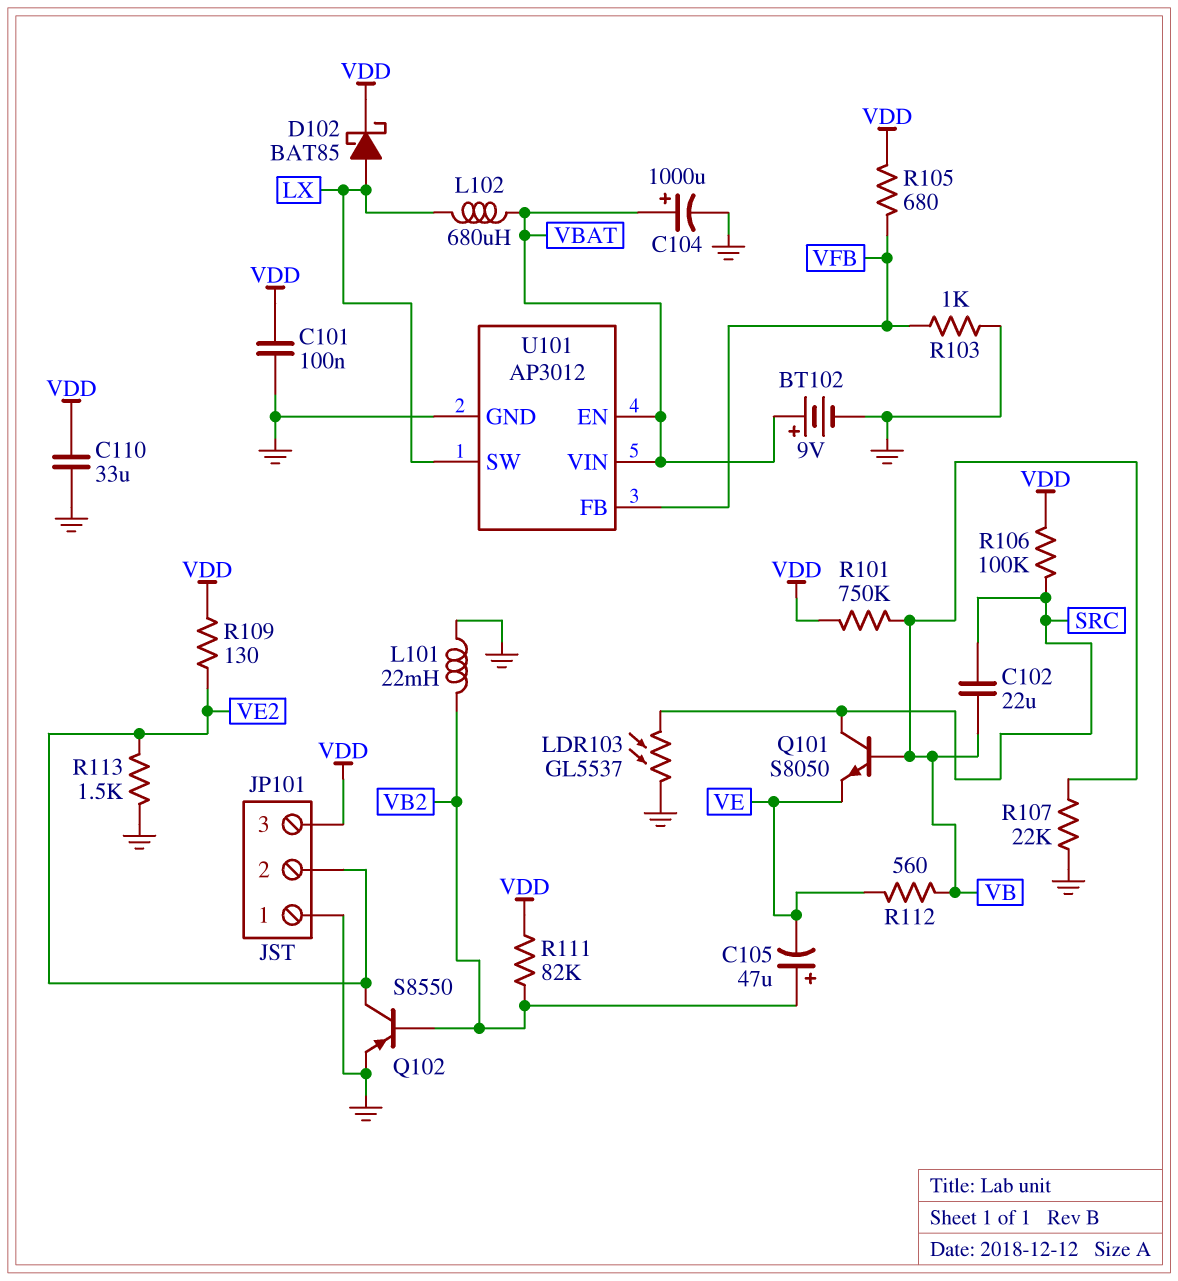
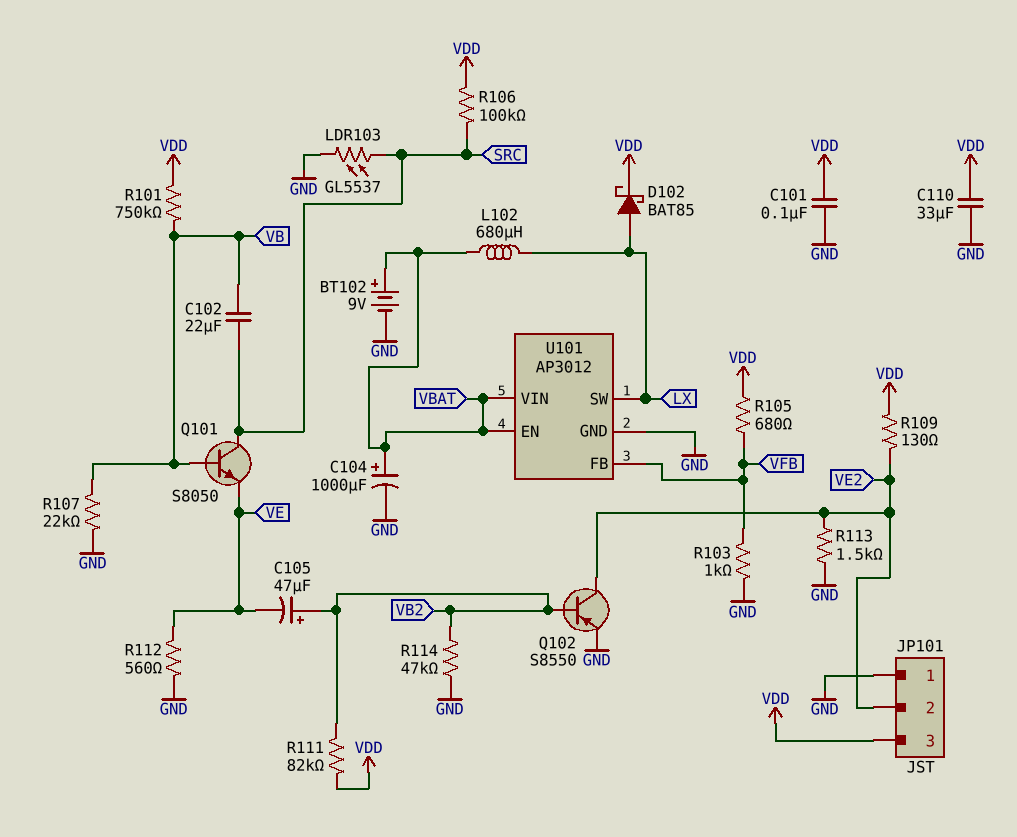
L101: 22mH (GND, VB2) -> none
R112: 560 (VB, VE) -> 560 (GND, VE)
R114: none -> 47k (GND, VB2)

